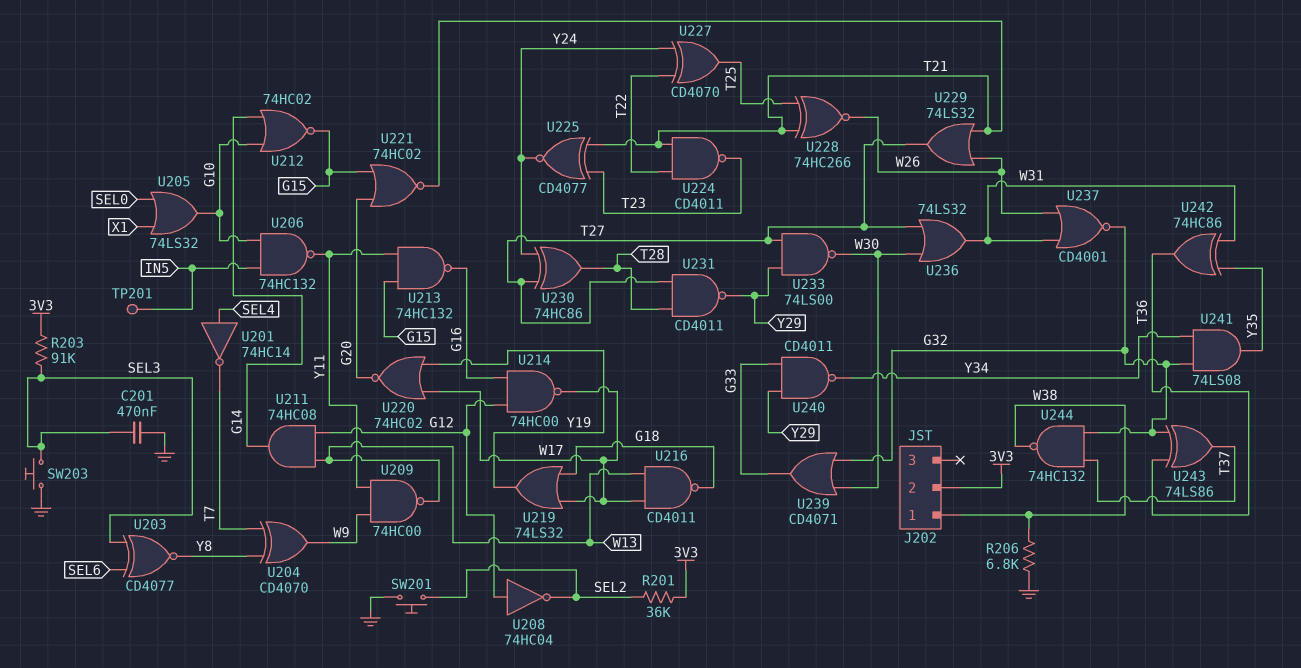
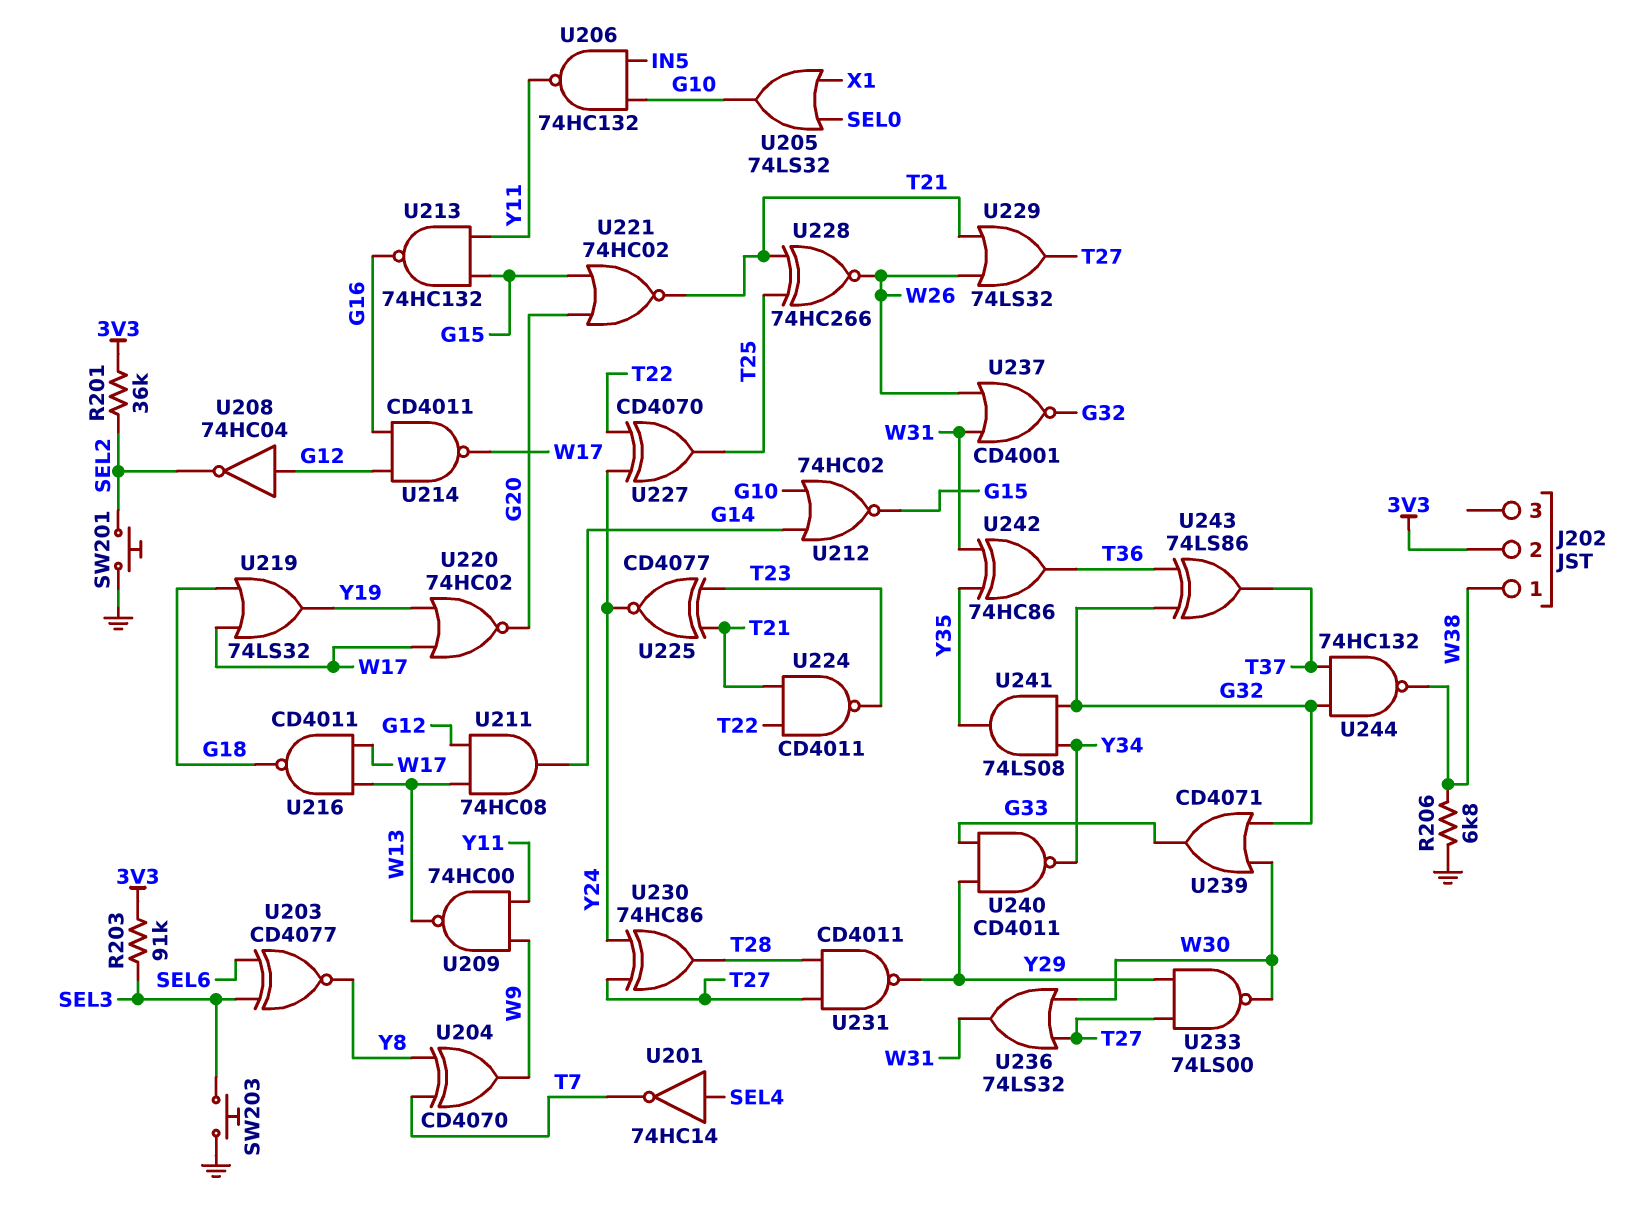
C201: 470nF (GND, SEL3) -> none
TP201: test point (IN5) -> none
U214: NAND 74HC00 (in G12, in G16, out W17) -> NAND CD4011 (in G12, in G16, out W17)

